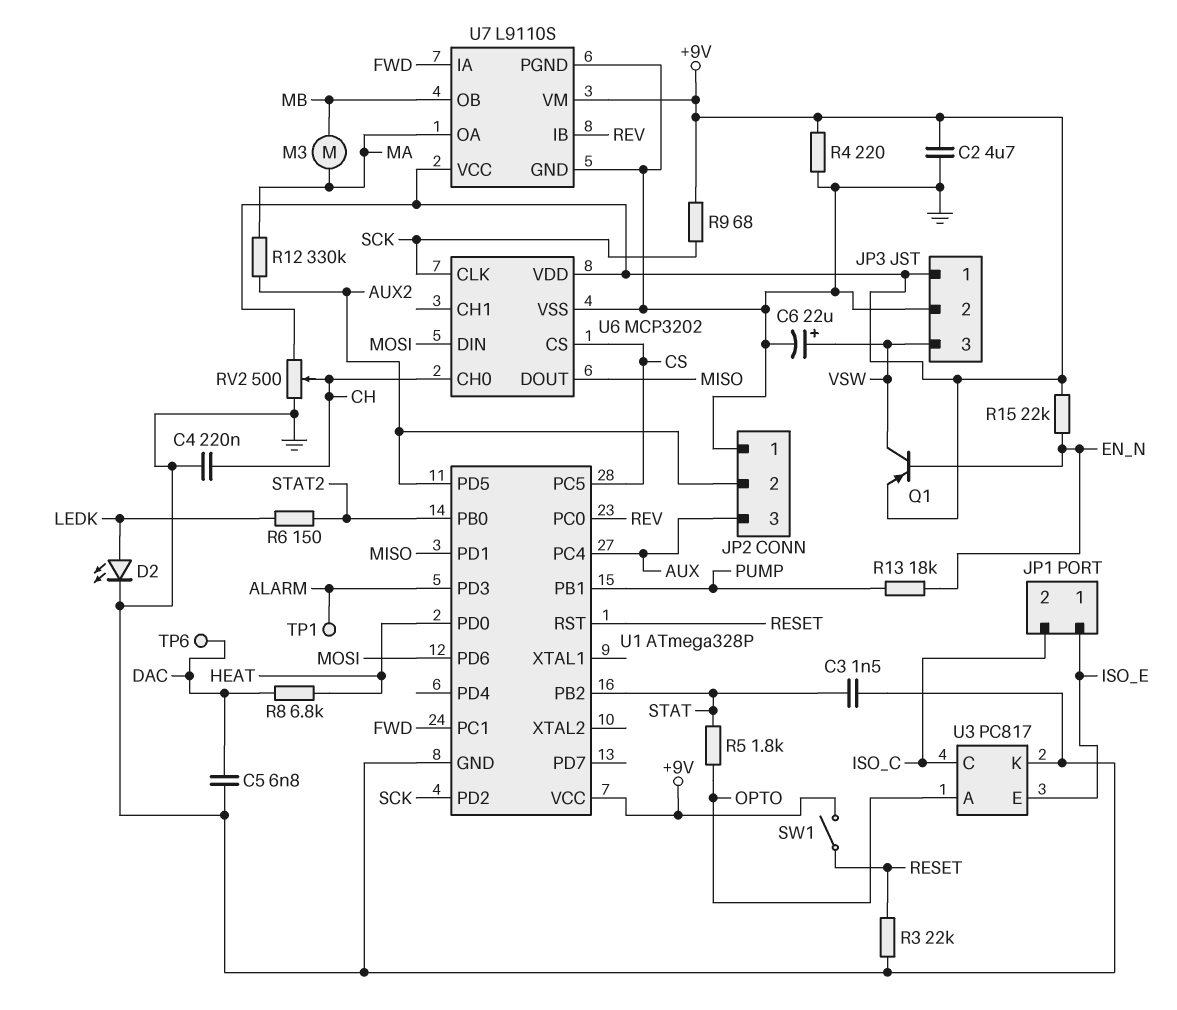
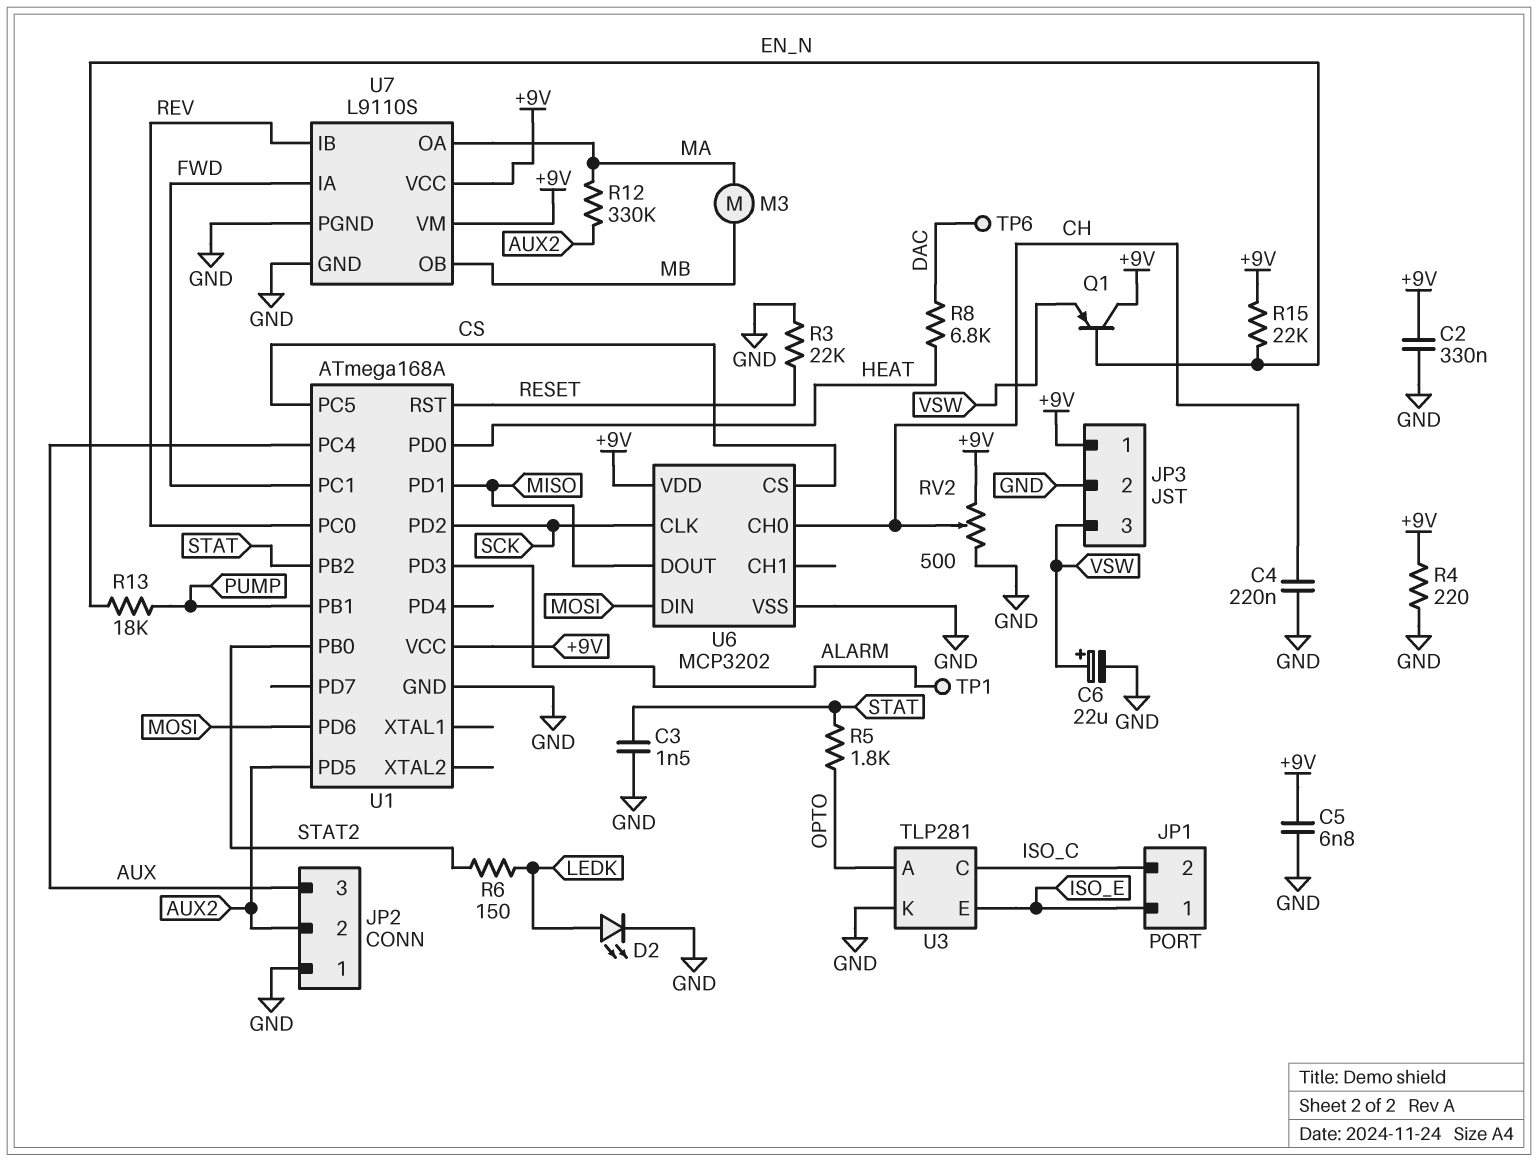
C2: 4.7uF (+9V, GND) -> 330nF (+9V, GND)
C5: 6.8nF (DAC, GND) -> 6.8nF (+9V, GND)
Q1: PNP (B EN_N, C VSW, E +9V) -> PNP (B EN_N, C +9V, E VSW)
R9: 68 (+9V, SCK) -> none
SW1: switch (+9V, RESET) -> none
U1: ATmega328P -> ATmega168A
U3: PC817 -> TLP281

